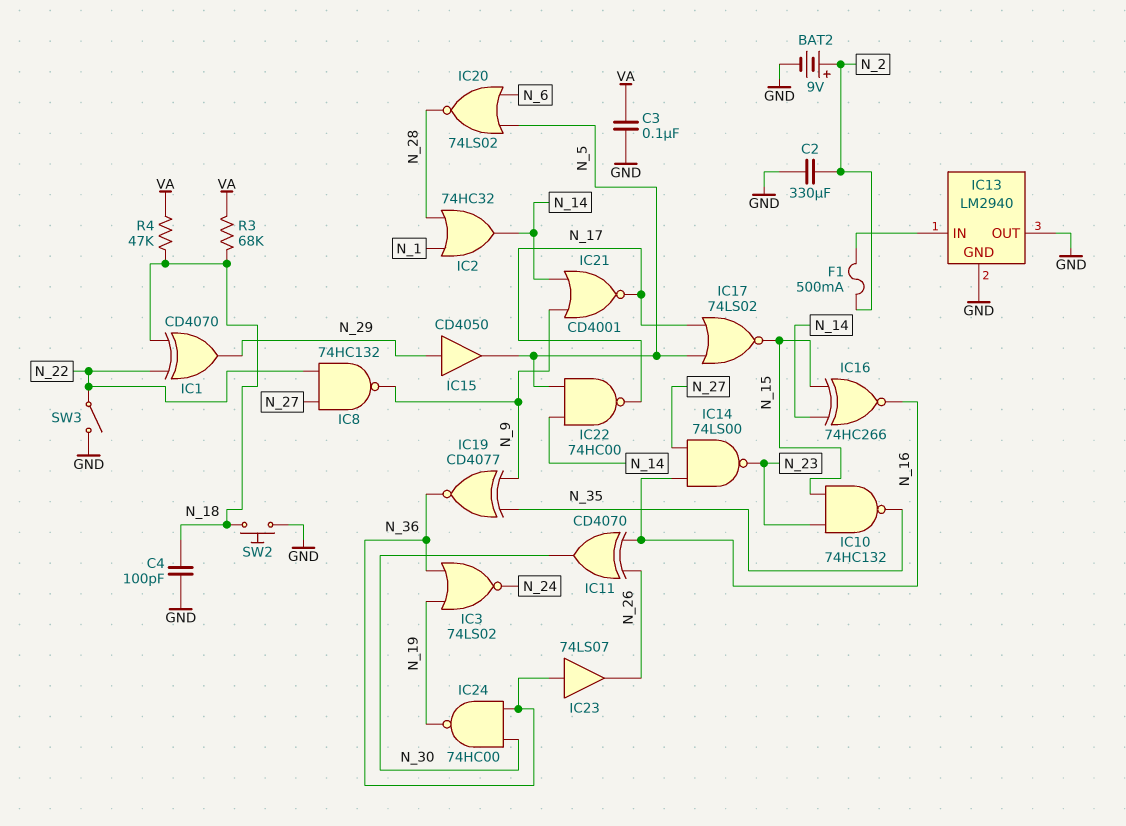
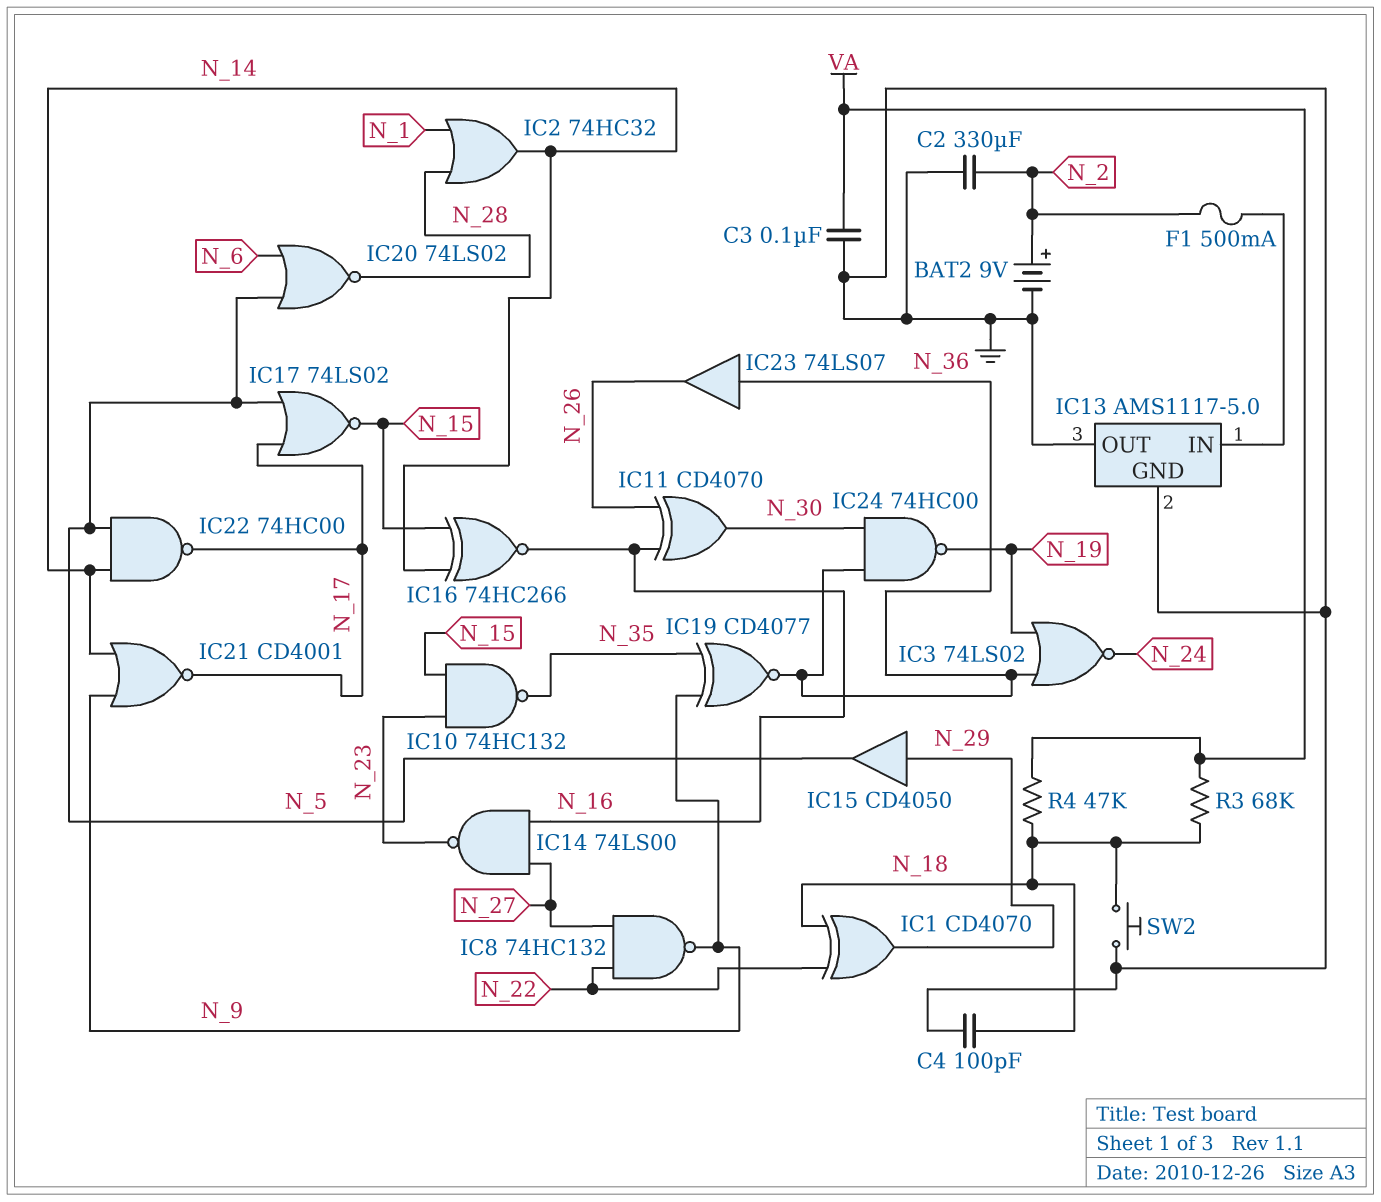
IC13: LM2940 -> AMS1117-5.0
SW3: switch (GND, N_22) -> none

